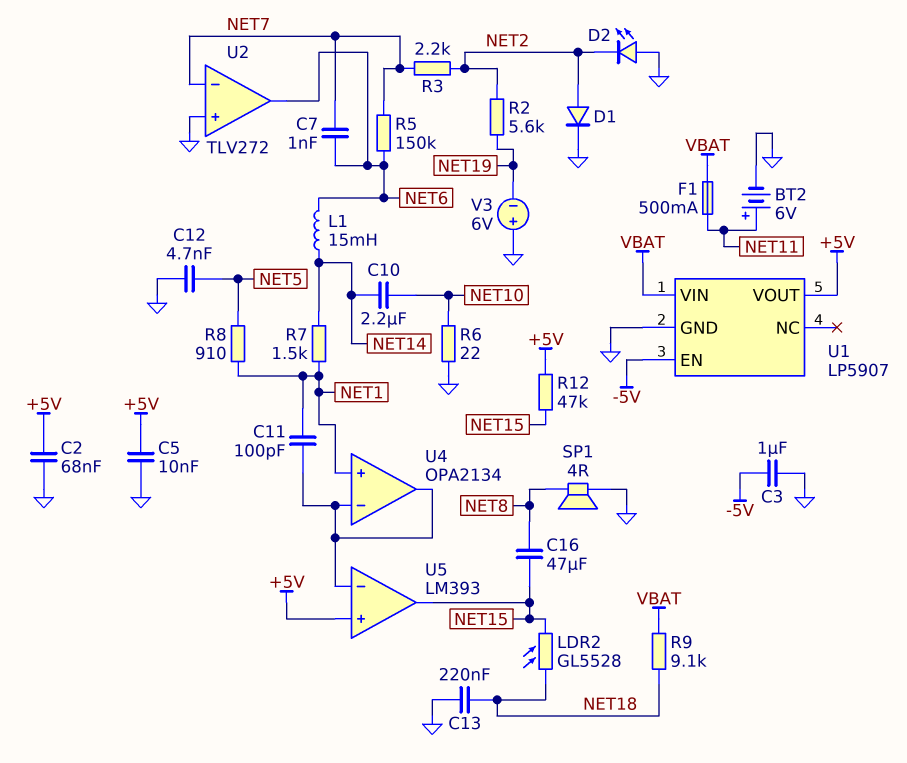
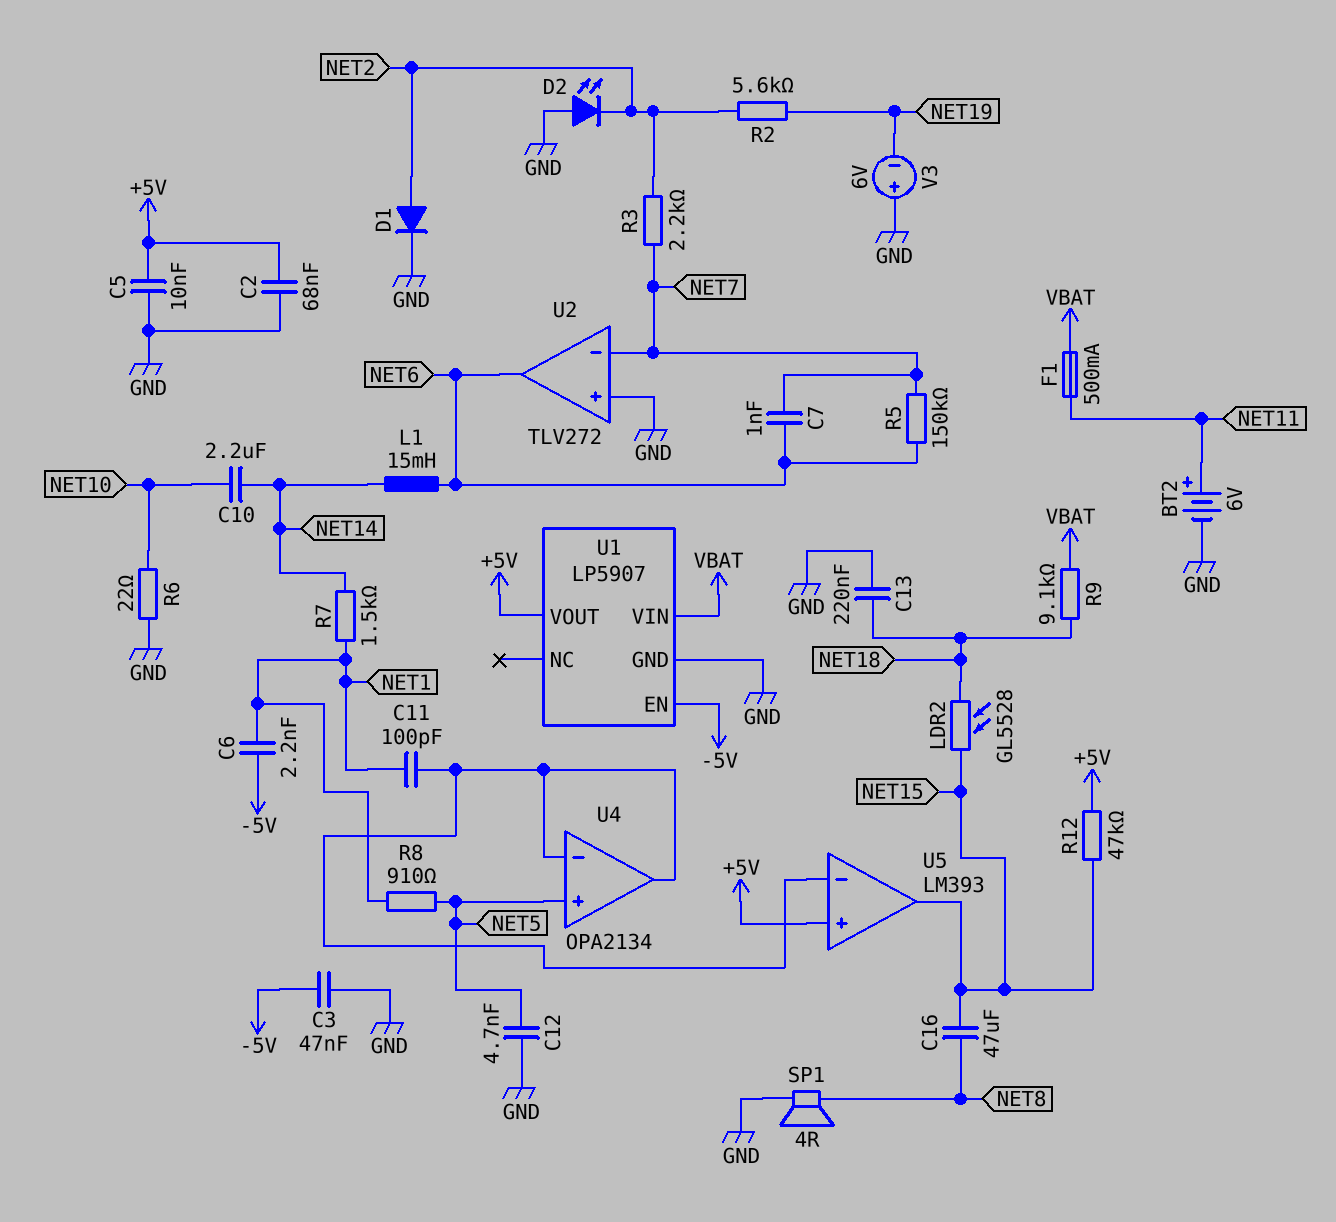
C3: 1uF (-5V, GND) -> 47nF (-5V, GND)
C6: none -> 2.2nF (-5V, NET1)
U4 pin in+: NET1 -> NET5

